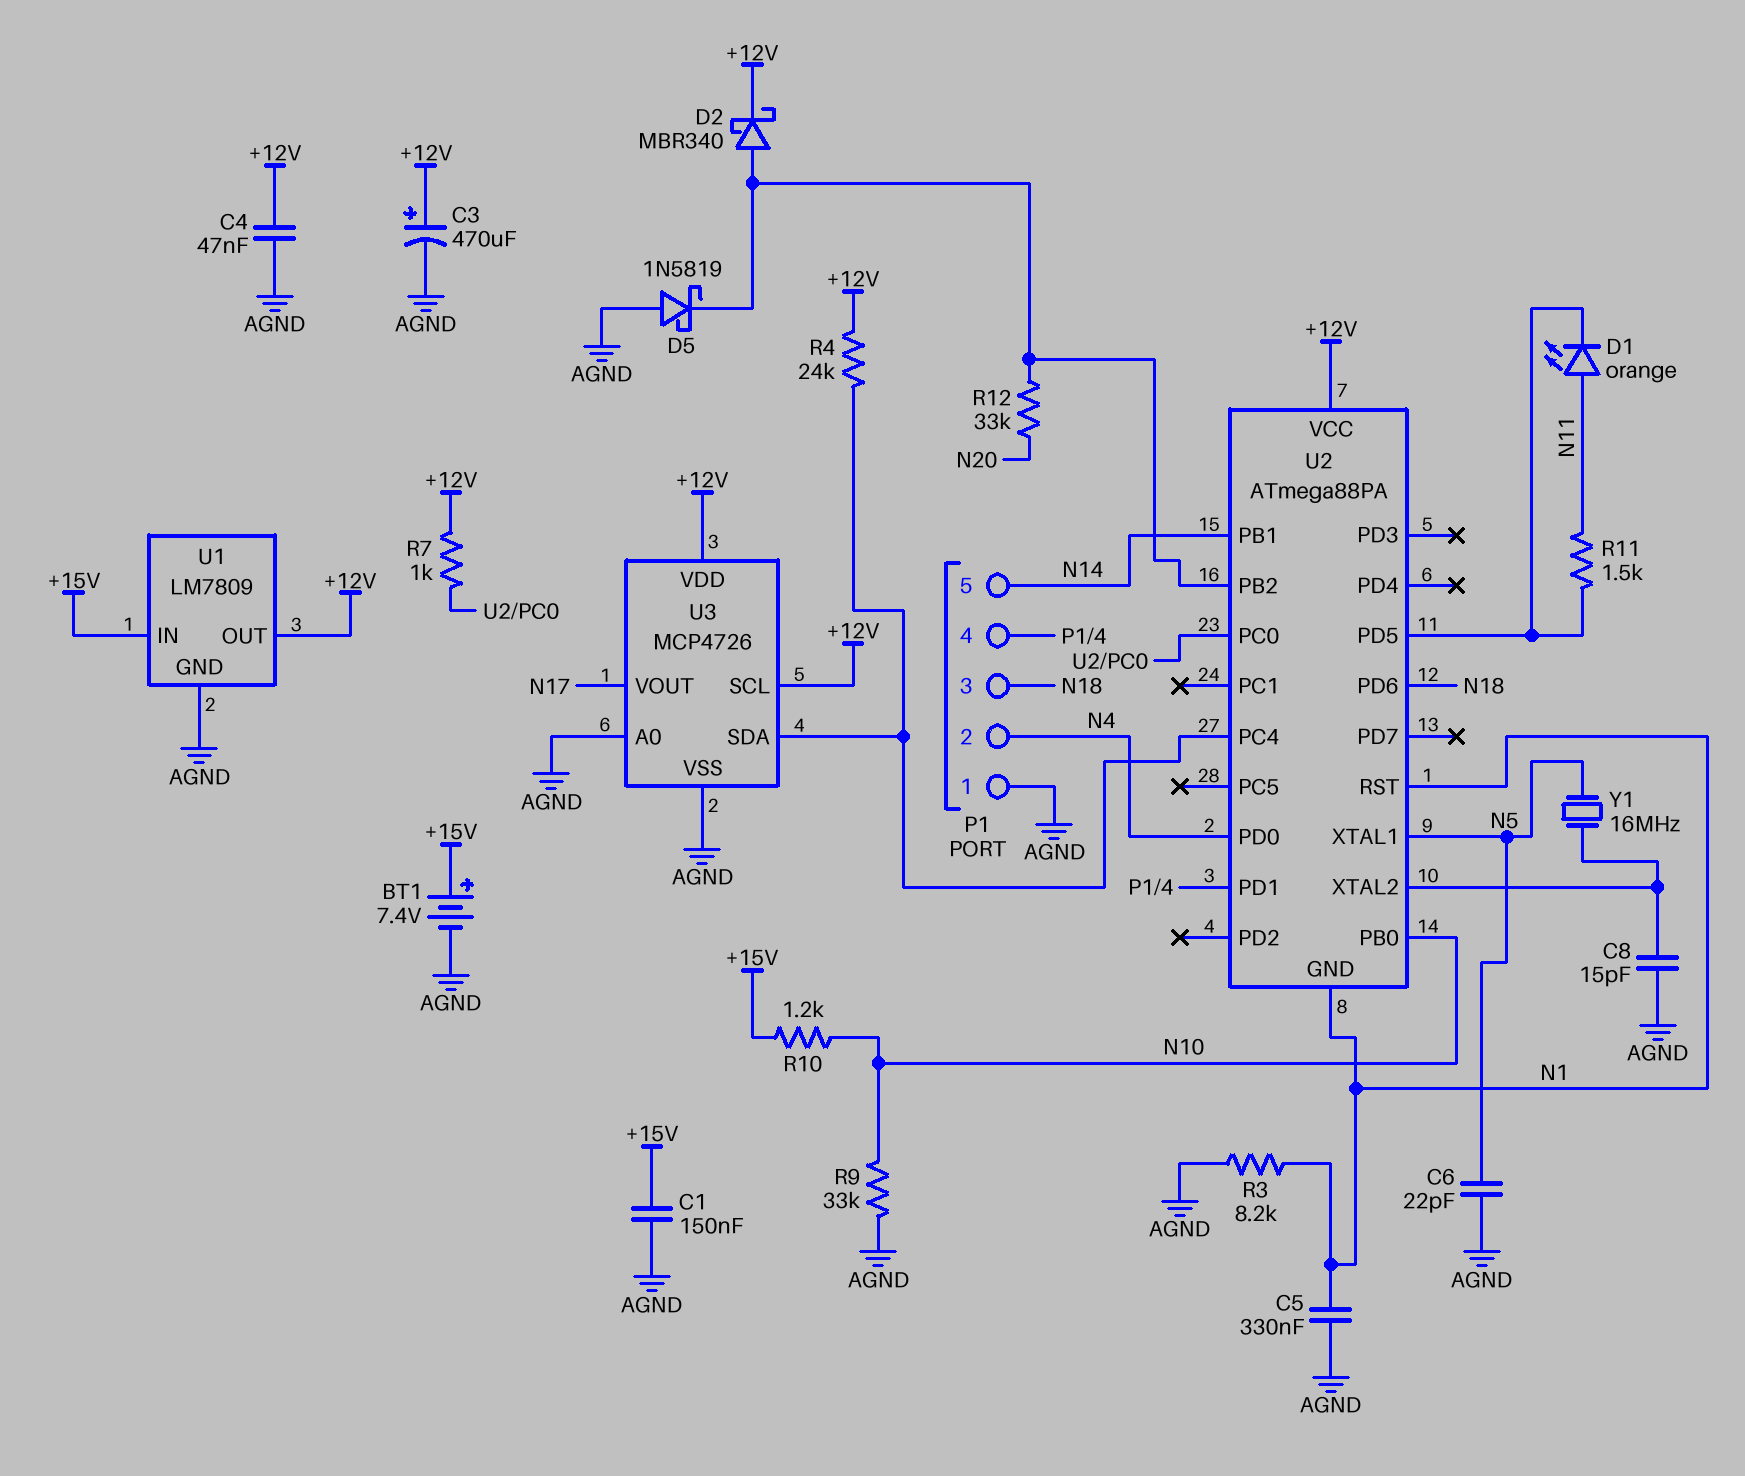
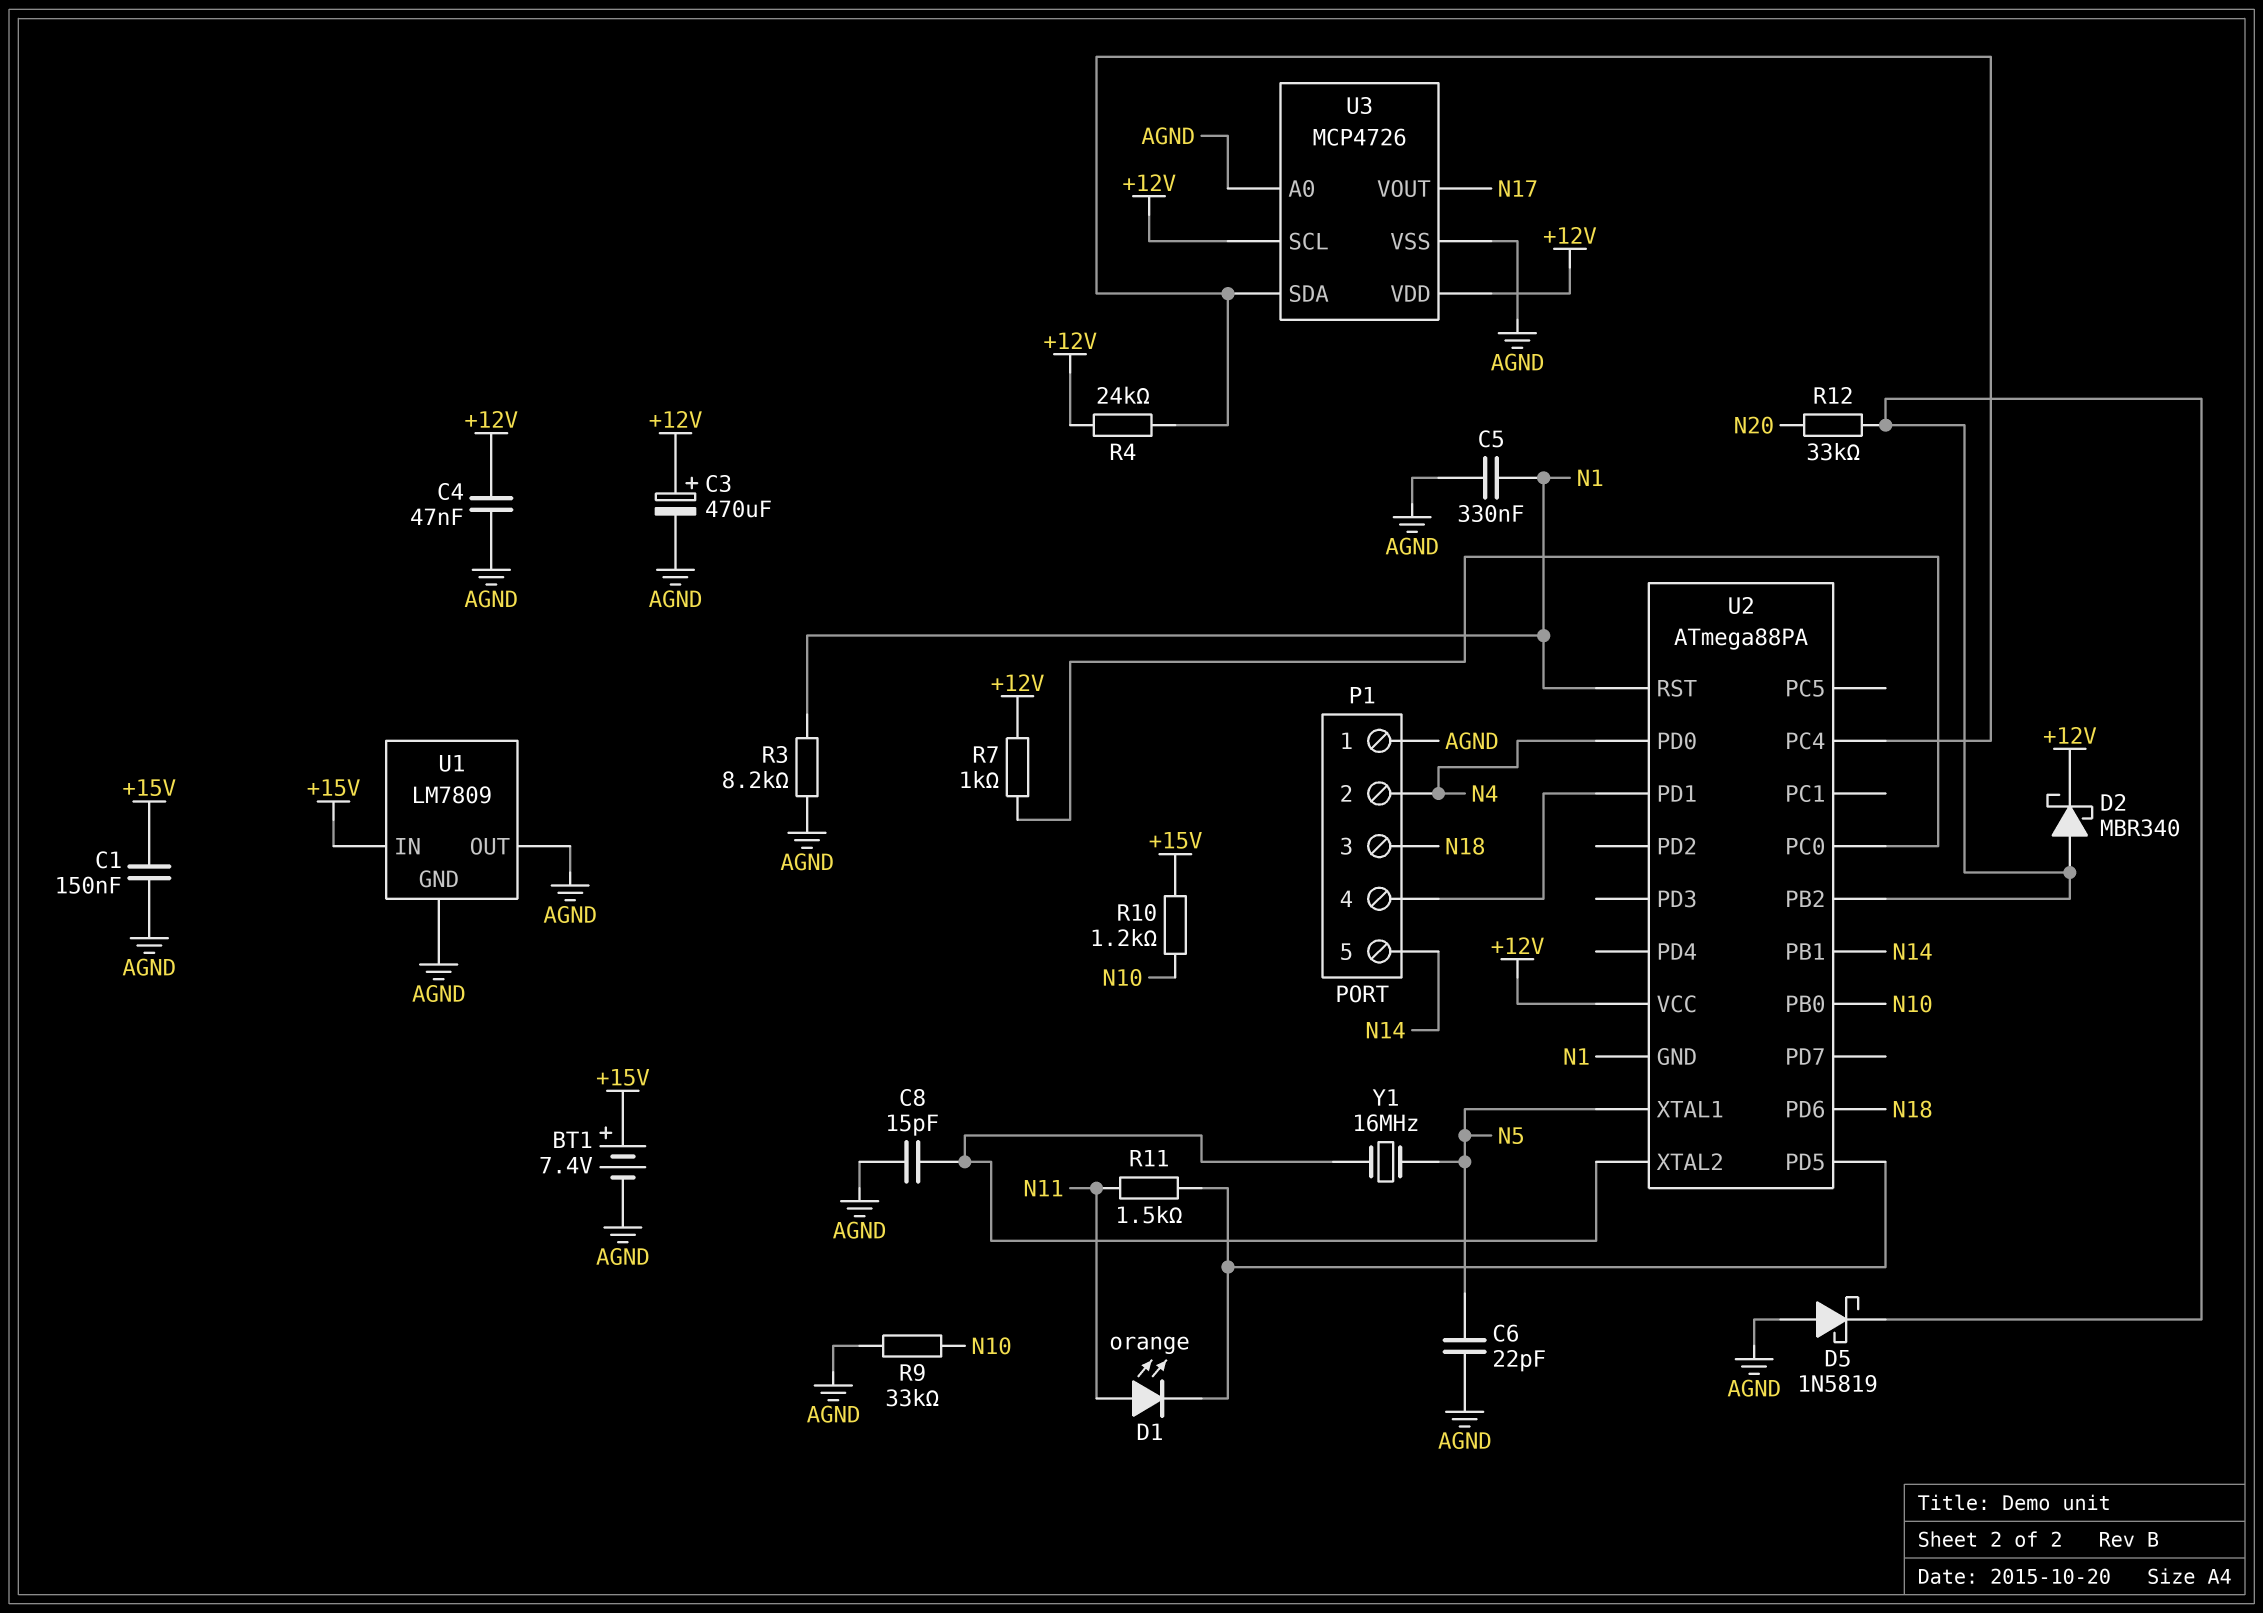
U1 pin OUT: +12V -> AGND

